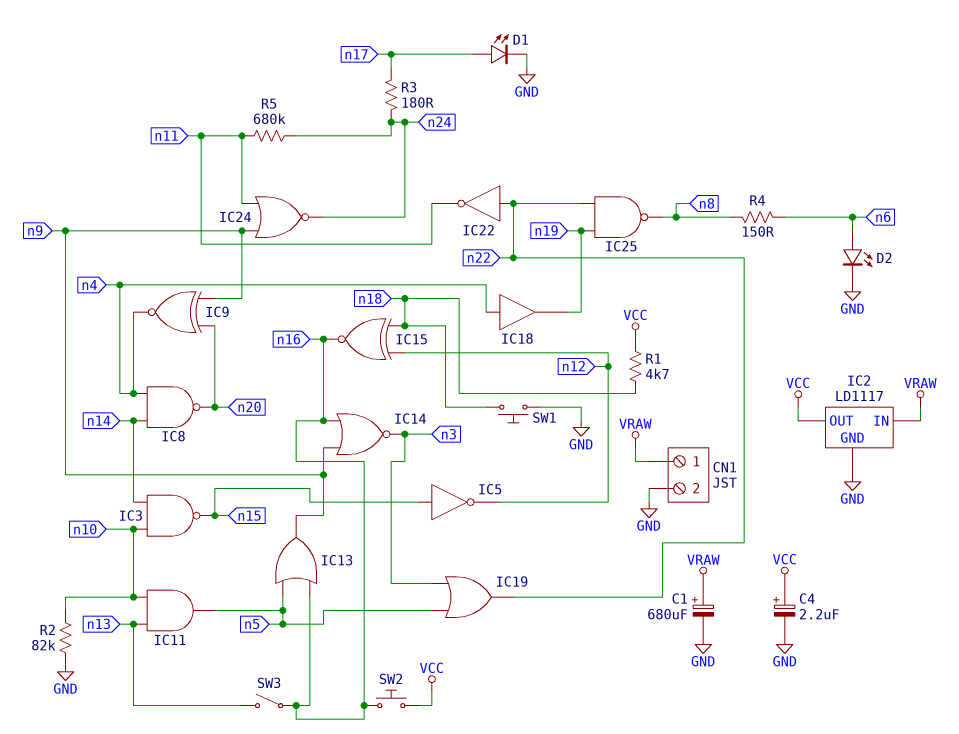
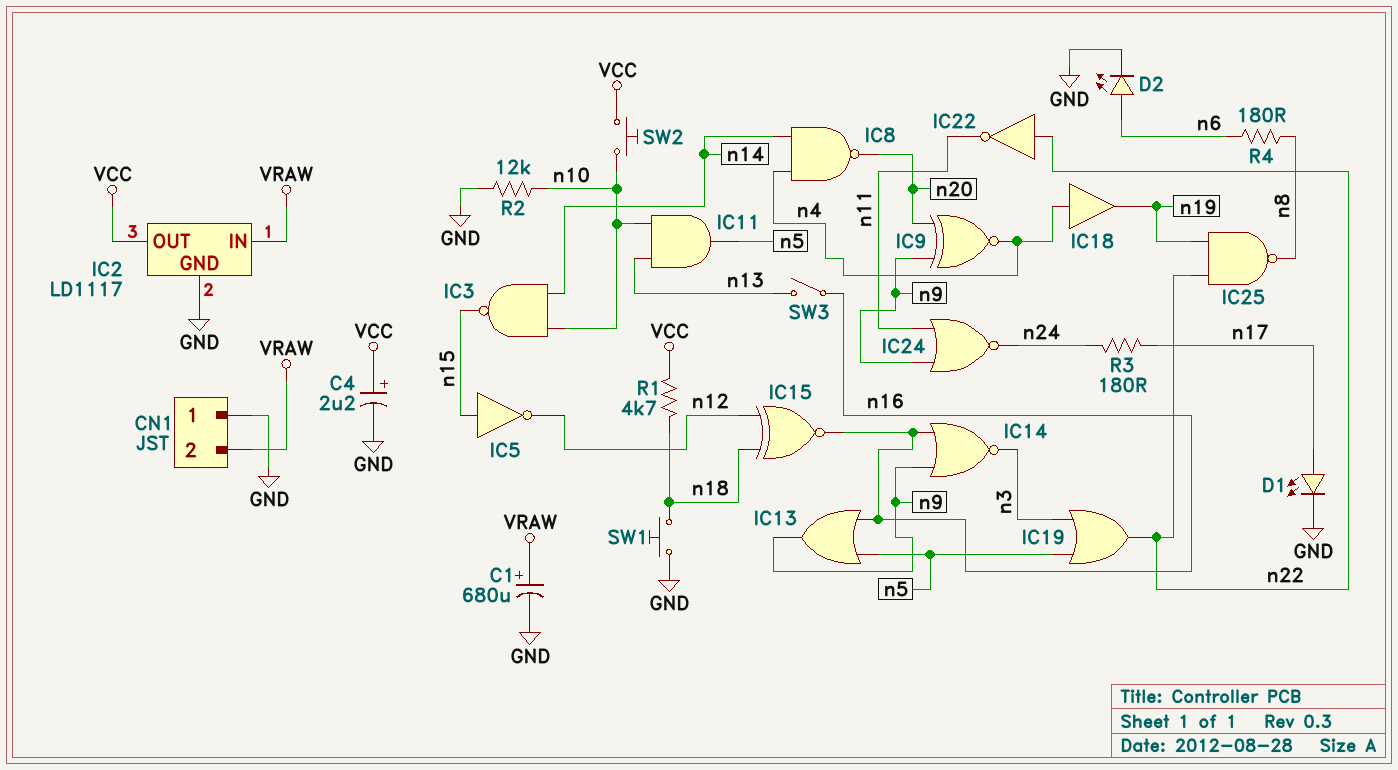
CN1 pin 1: VRAW -> GND
CN1 pin 2: GND -> VRAW
R2: 82k (GND, n10) -> 12k (GND, n10)
R4: 150 (n6, n8) -> 180 (n6, n8)
R5: 680k (n11, n24) -> none
SW2: button (VCC, n16) -> button (VCC, n10)

